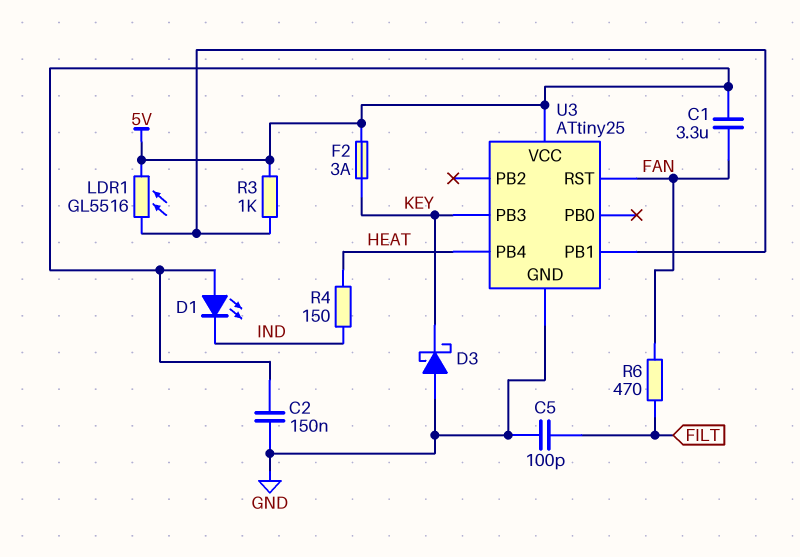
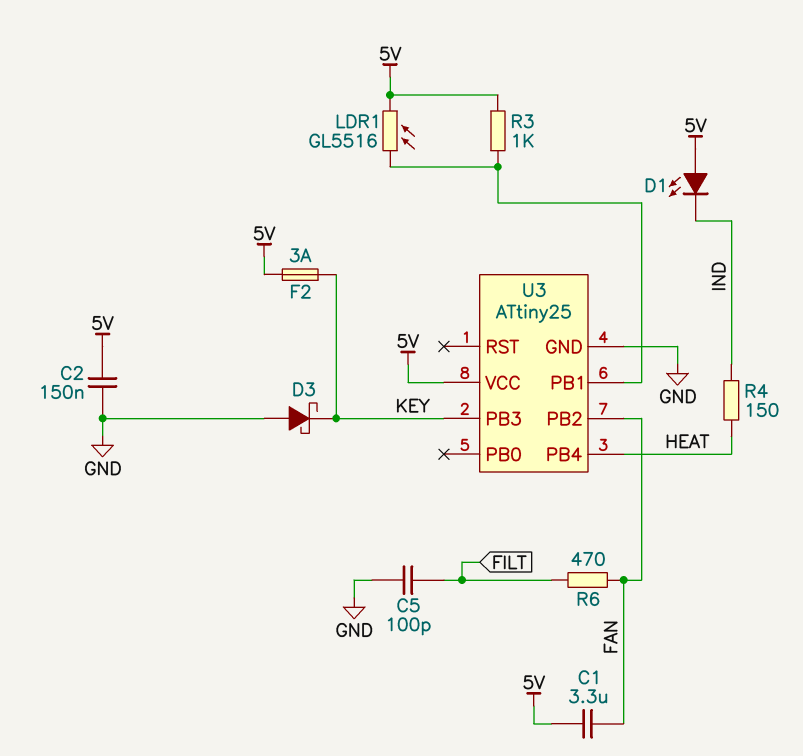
U3 pin PB2: none -> FAN
U3 pin RST: FAN -> none

